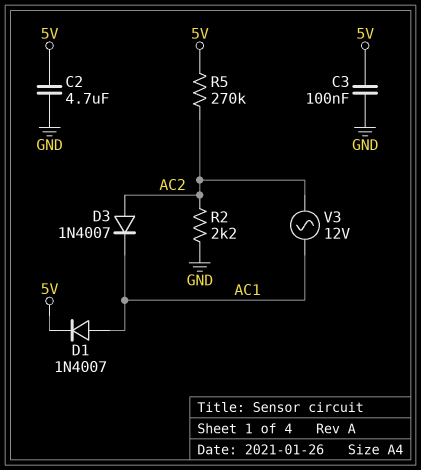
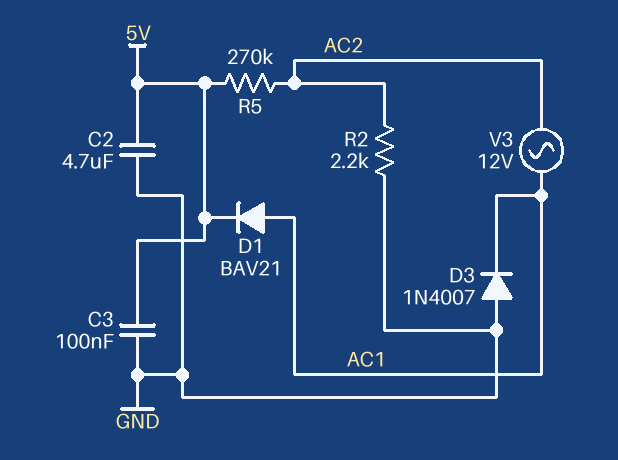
D1: diode 1N4007 (A AC1, K 5V) -> diode BAV21 (A AC1, K 5V)
D3: diode 1N4007 (A AC2, K AC1) -> diode 1N4007 (A GND, K AC1)

